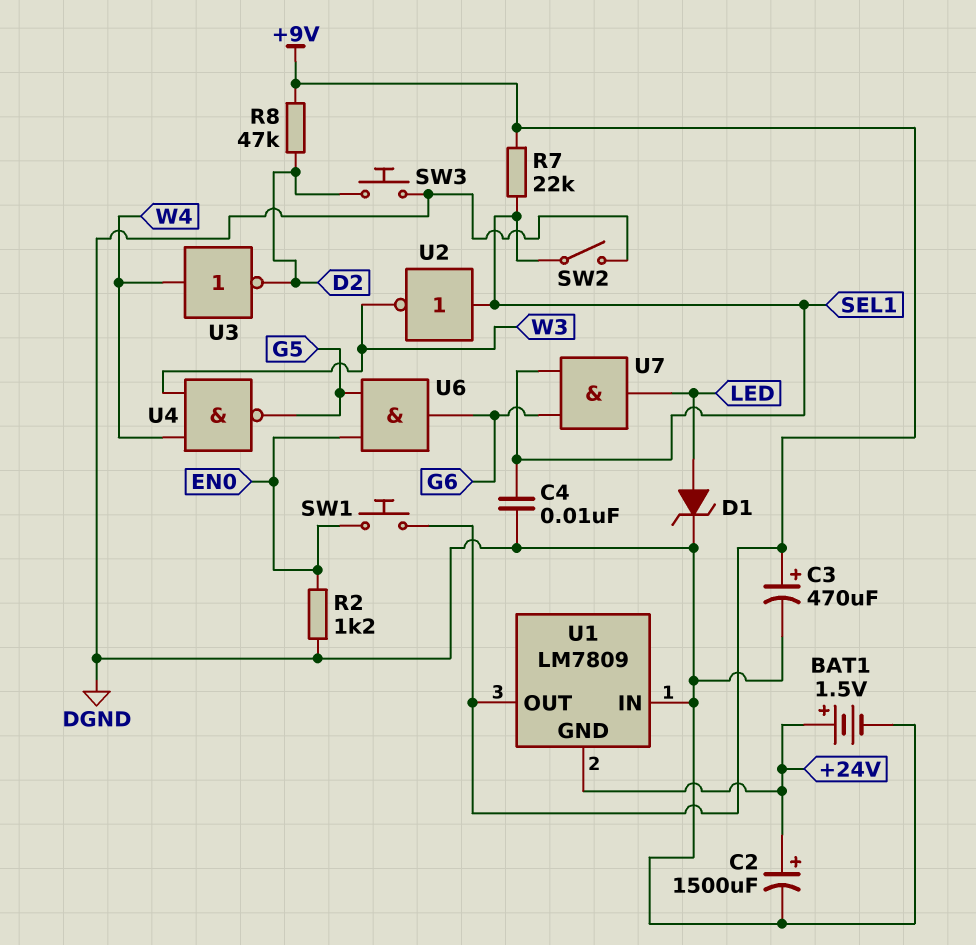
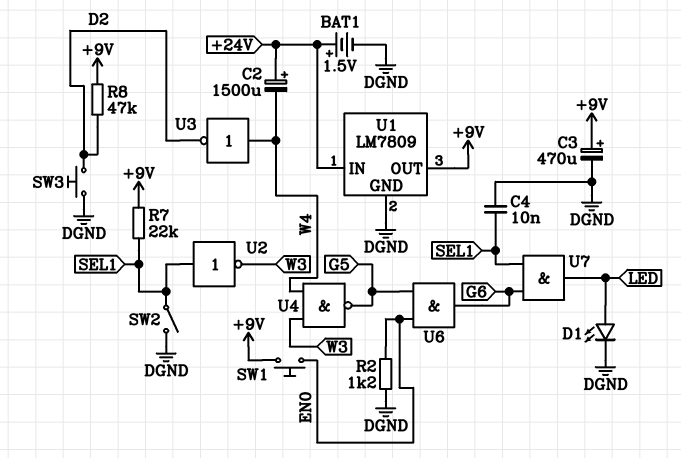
C2: 1500uF (plus +24V, minus DGND) -> 1500uF (plus +24V, minus W4)
D1: zener (A LED, K DGND) -> LED (A LED, K DGND)
U1 pin GND: +24V -> DGND
U1 pin IN: DGND -> +24V

